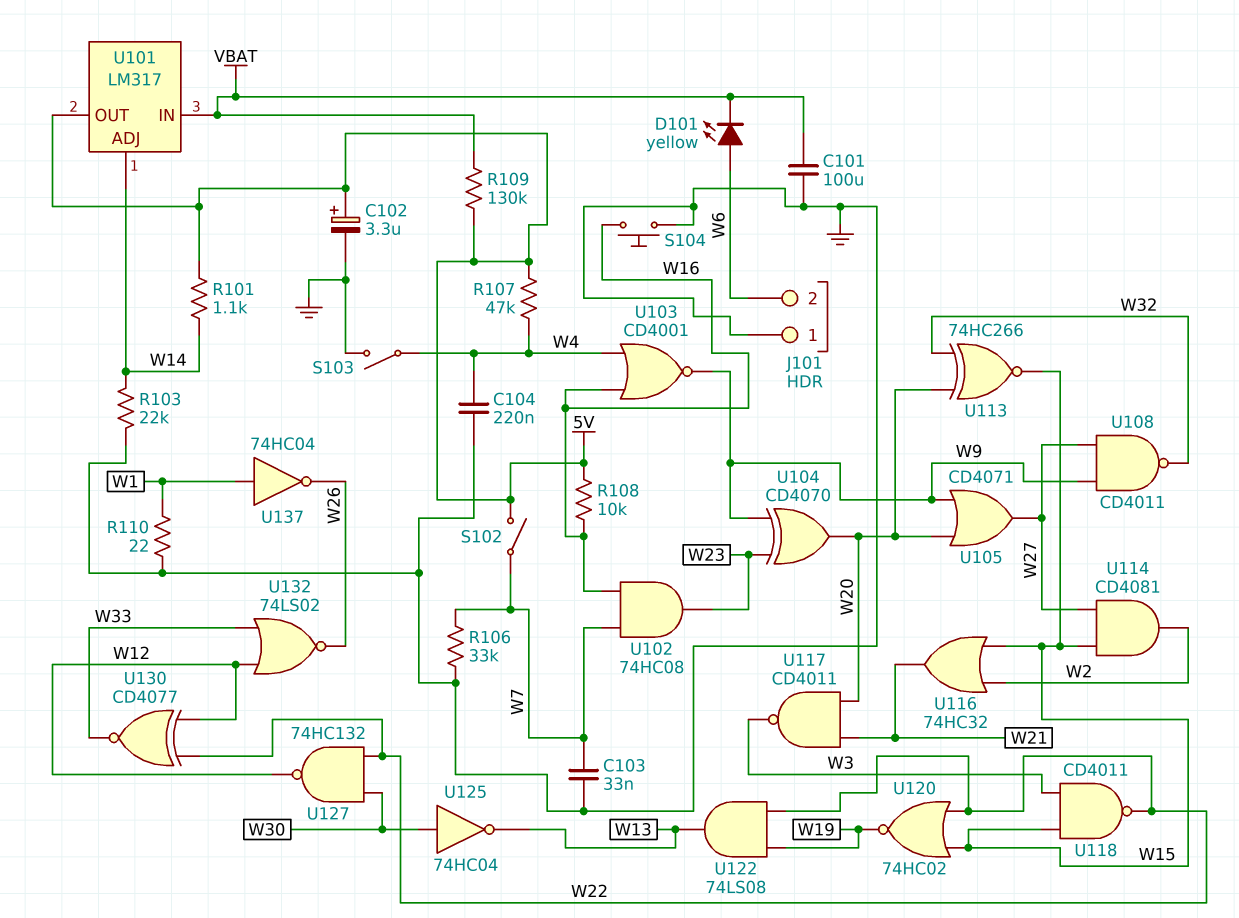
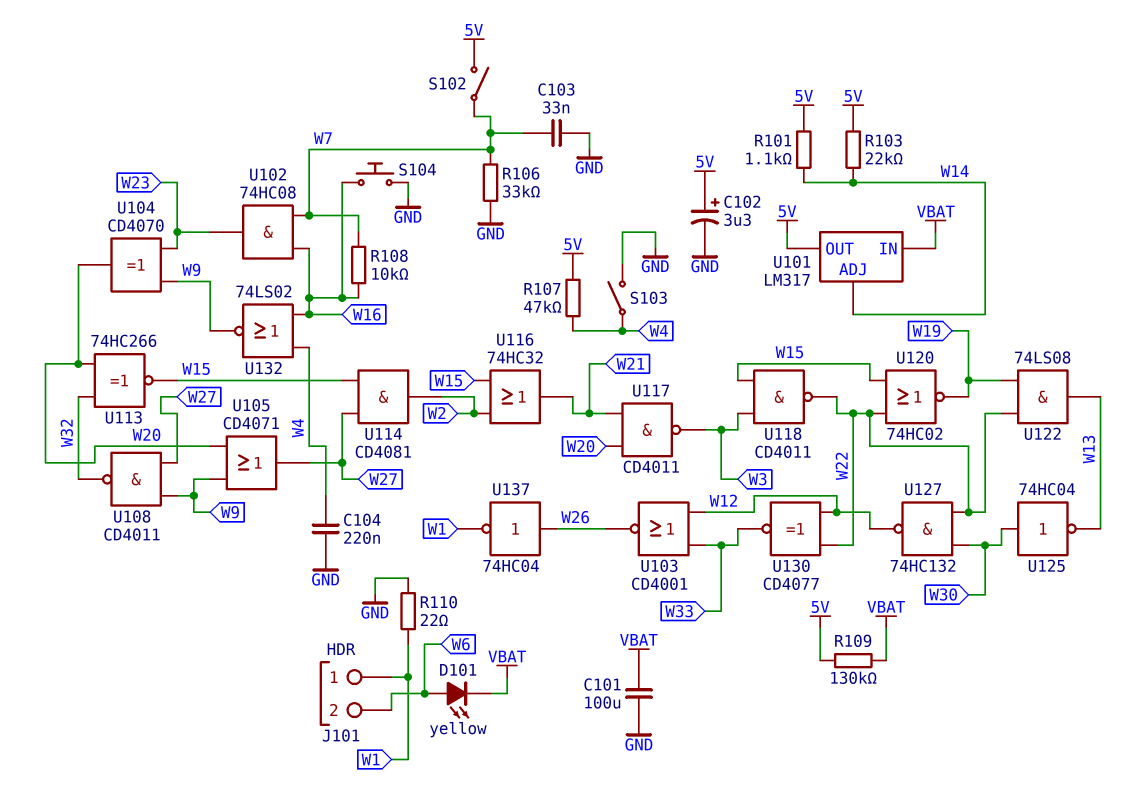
J101 pin 1: GND -> W1
R103: 22k (GND, W14) -> 22k (5V, W14)
R108: 10k (5V, W16) -> 10k (W7, W16)
U103: NOR CD4001 (in W4, in W16, out W9) -> NOR CD4001 (in W12, in W33, out W26)
U132: NOR 74LS02 (in W12, in W33, out W26) -> NOR 74LS02 (in W4, in W16, out W9)
U137: NOT 74HC04 (in W1, out W26) -> NOT 74HC04 (in W26, out W1)

